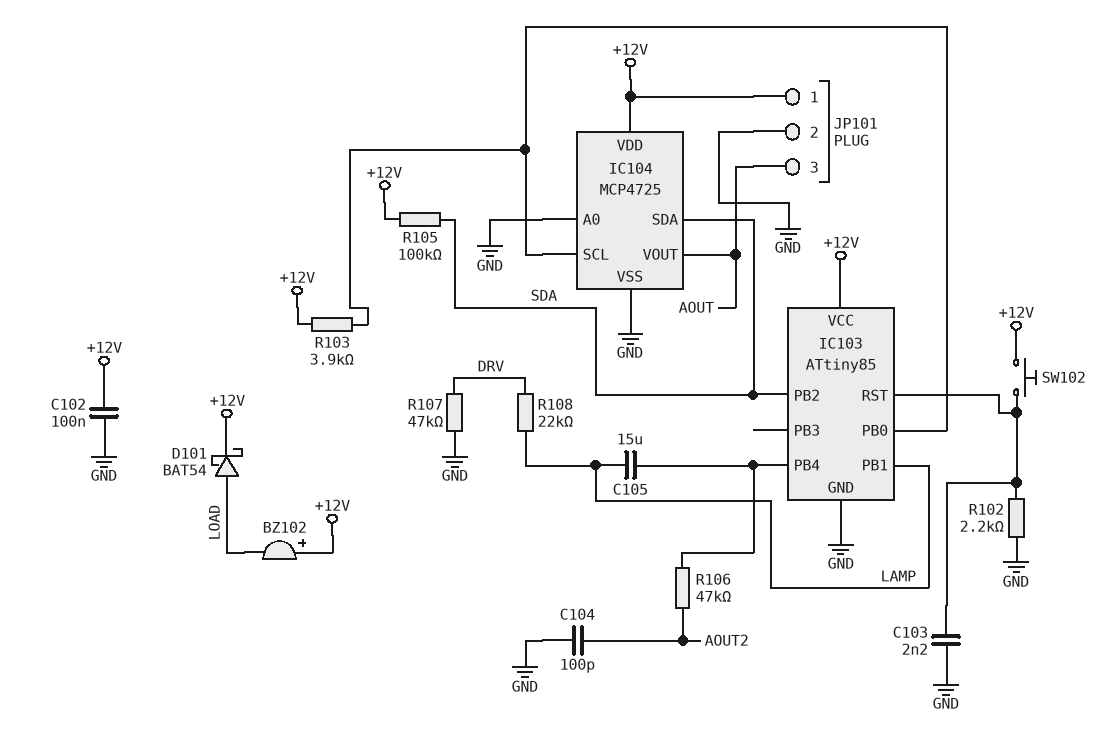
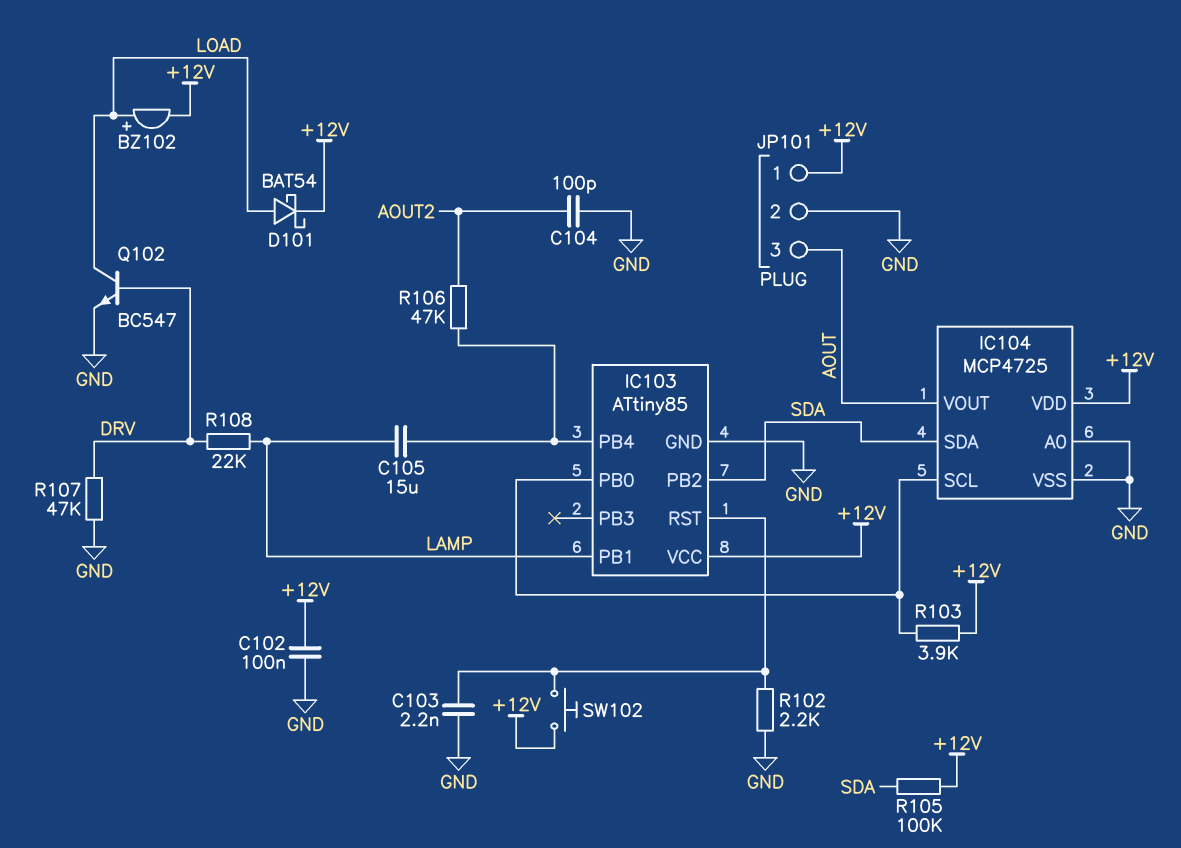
BZ102: buzzer (plus +12V, minus LOAD) -> buzzer (plus LOAD, minus +12V)
Q102: none -> NPN BC547 (B DRV, C LOAD, E GND)

